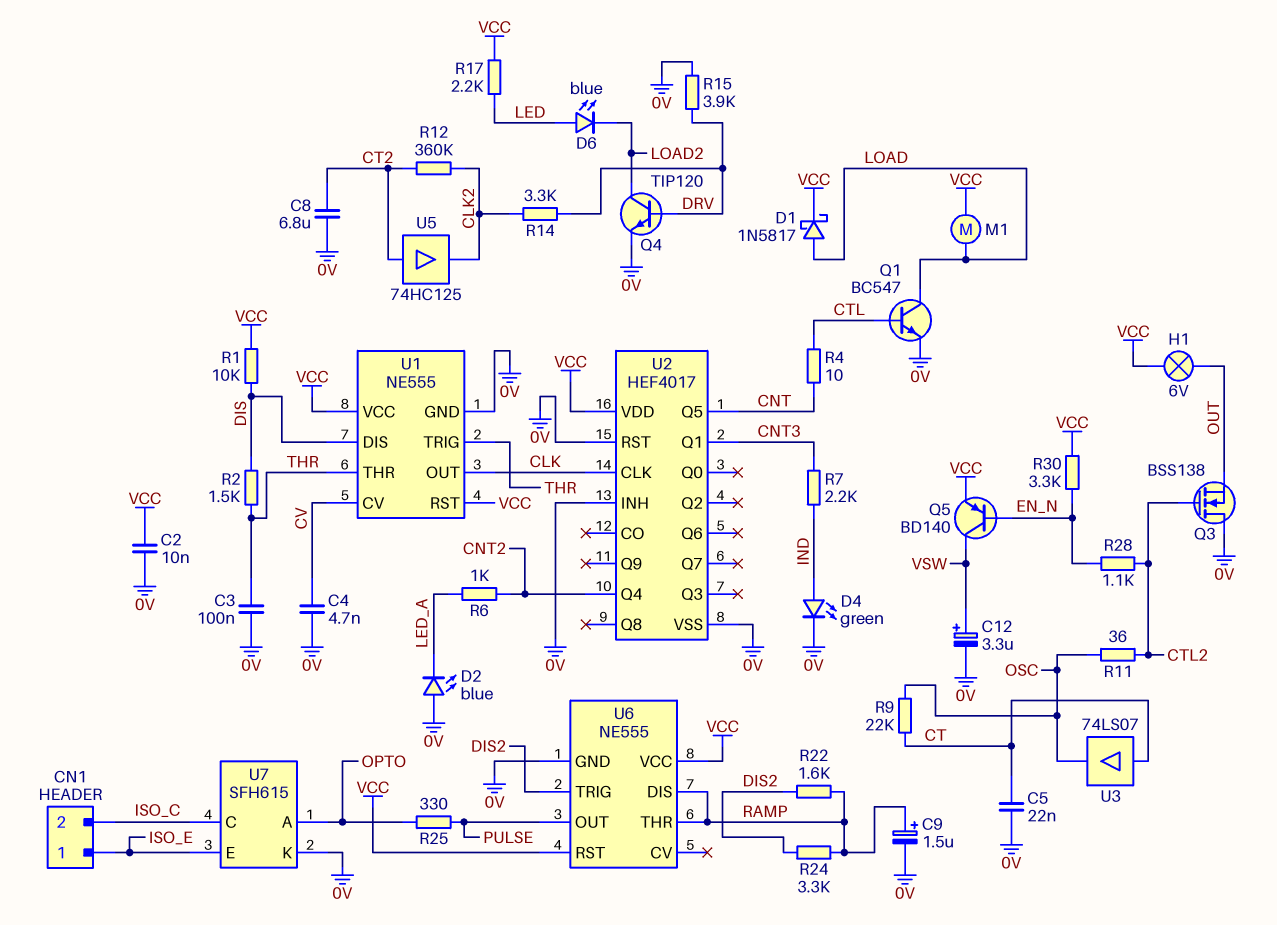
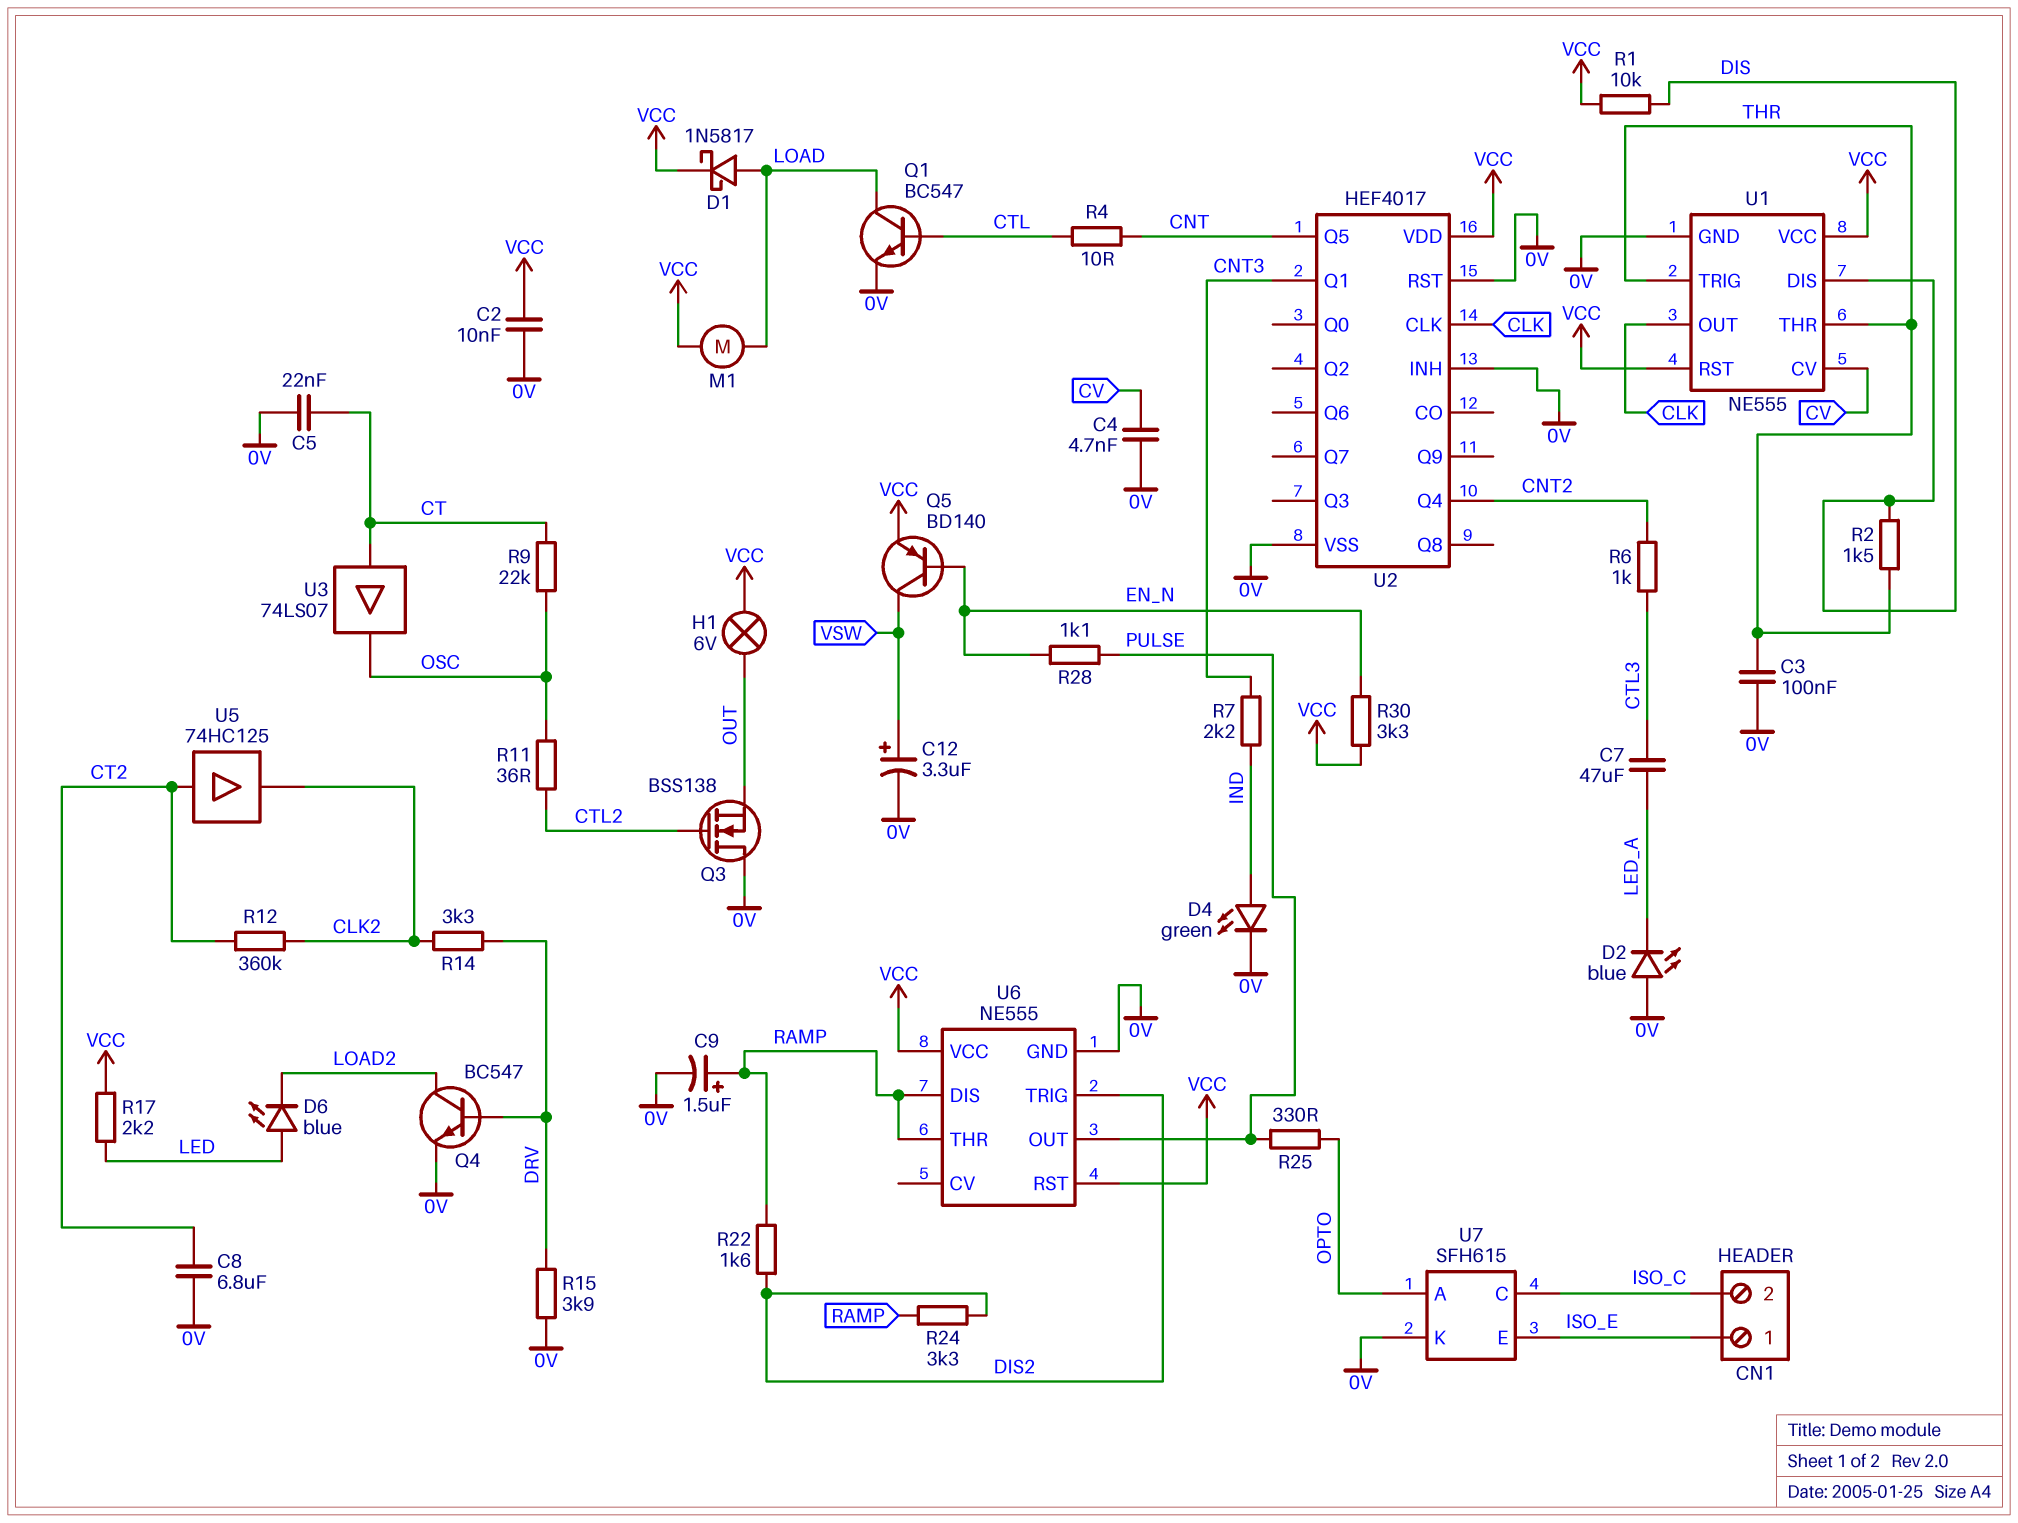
C7: none -> 47uF (CTL3, LED_A)
Q4: NPN TIP120 (B DRV, C LOAD2, E 0V) -> NPN BC547 (B DRV, C LOAD2, E 0V)
R6: 1k (CNT2, LED_A) -> 1k (CNT2, CTL3)
R28: 1.1k (CTL2, EN_N) -> 1.1k (EN_N, PULSE)

